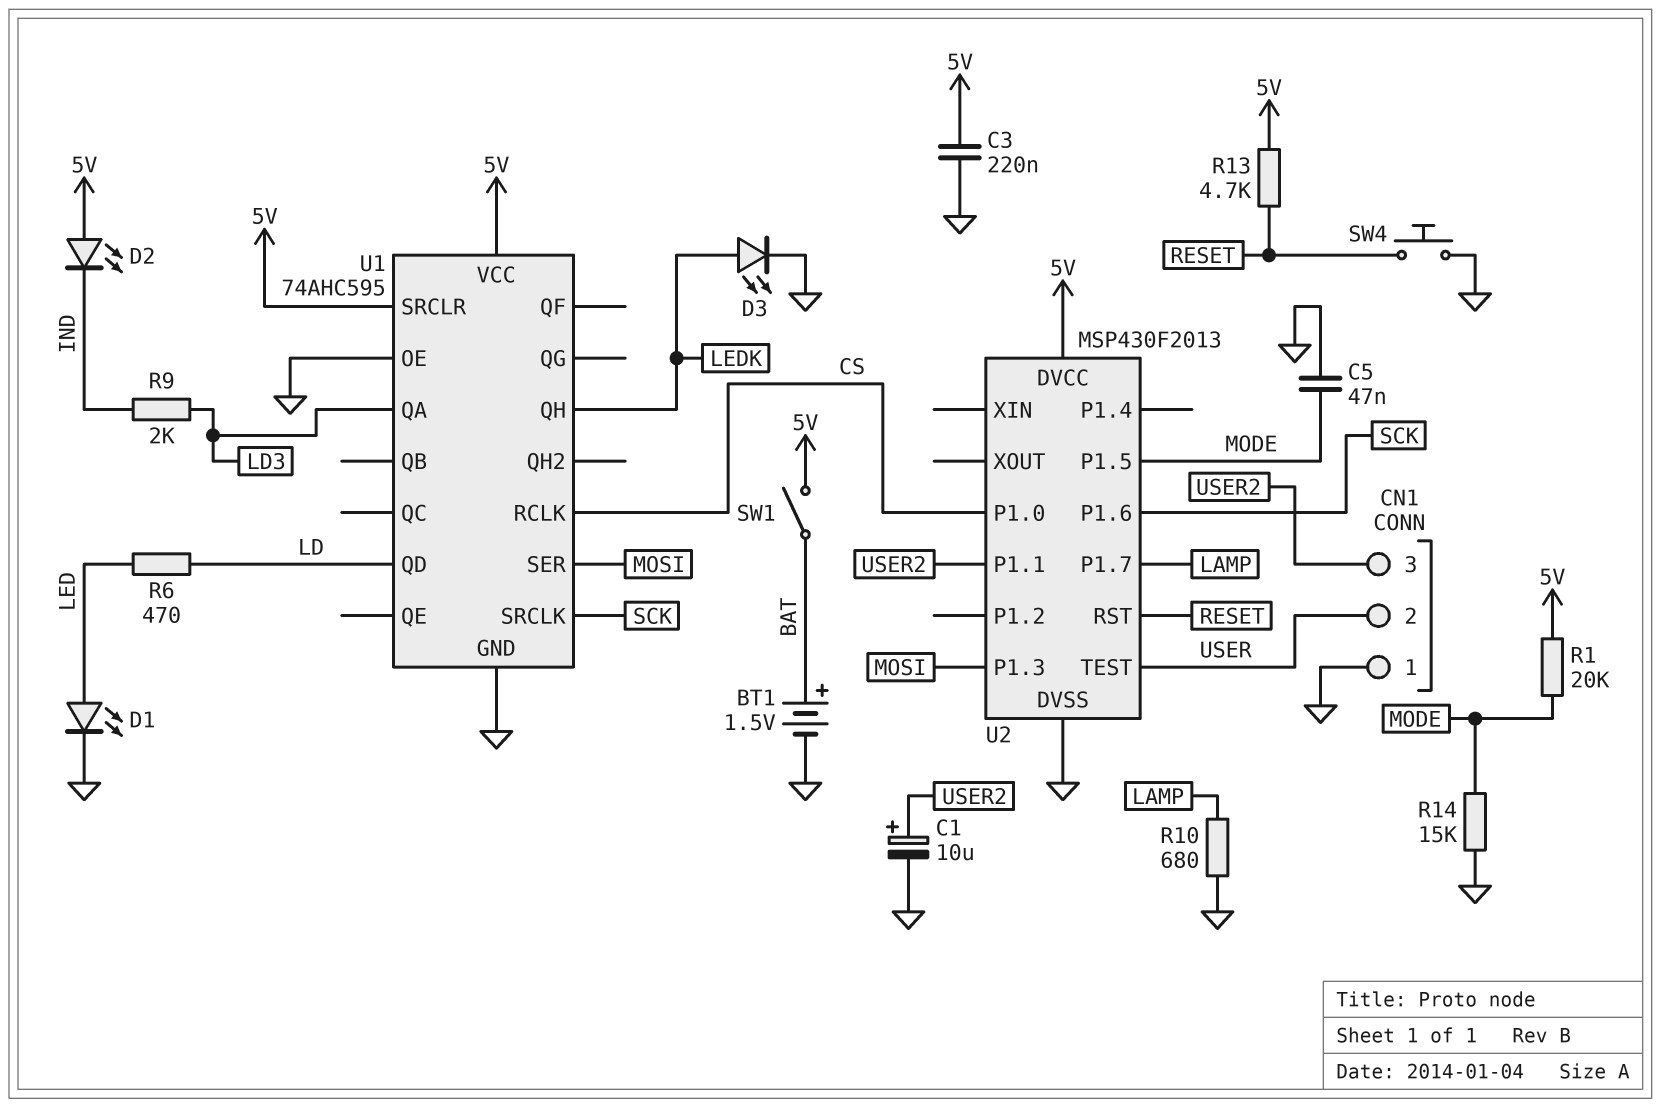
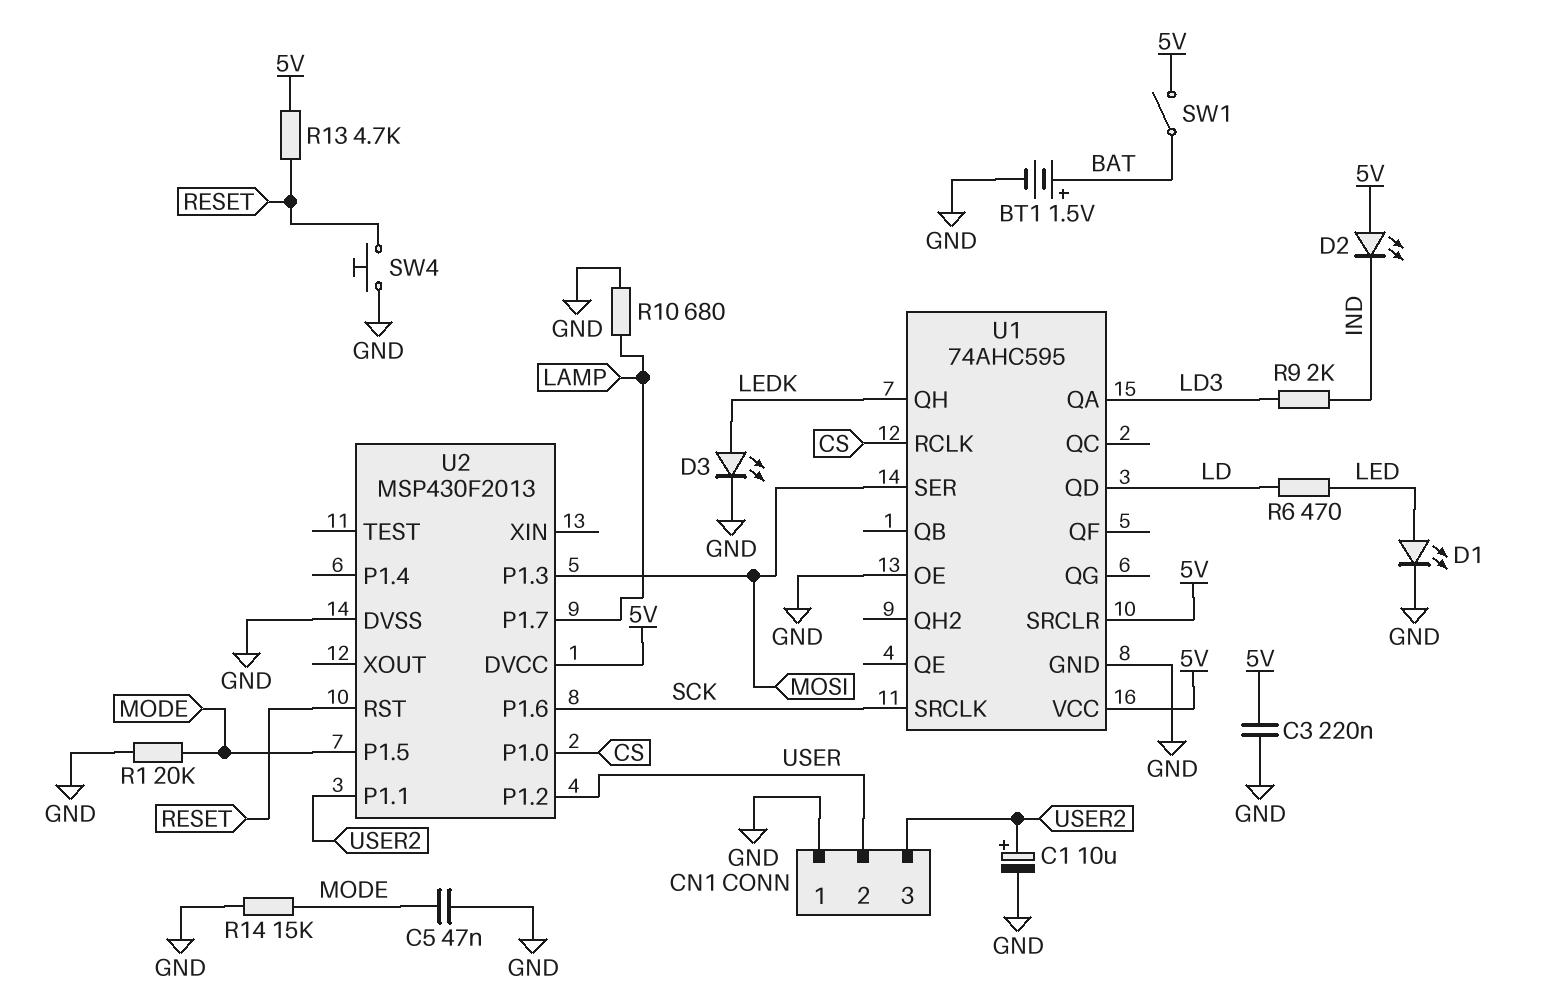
R1: 20k (5V, MODE) -> 20k (GND, MODE)
U2 pin P1.2: none -> USER
U2 pin TEST: USER -> none

